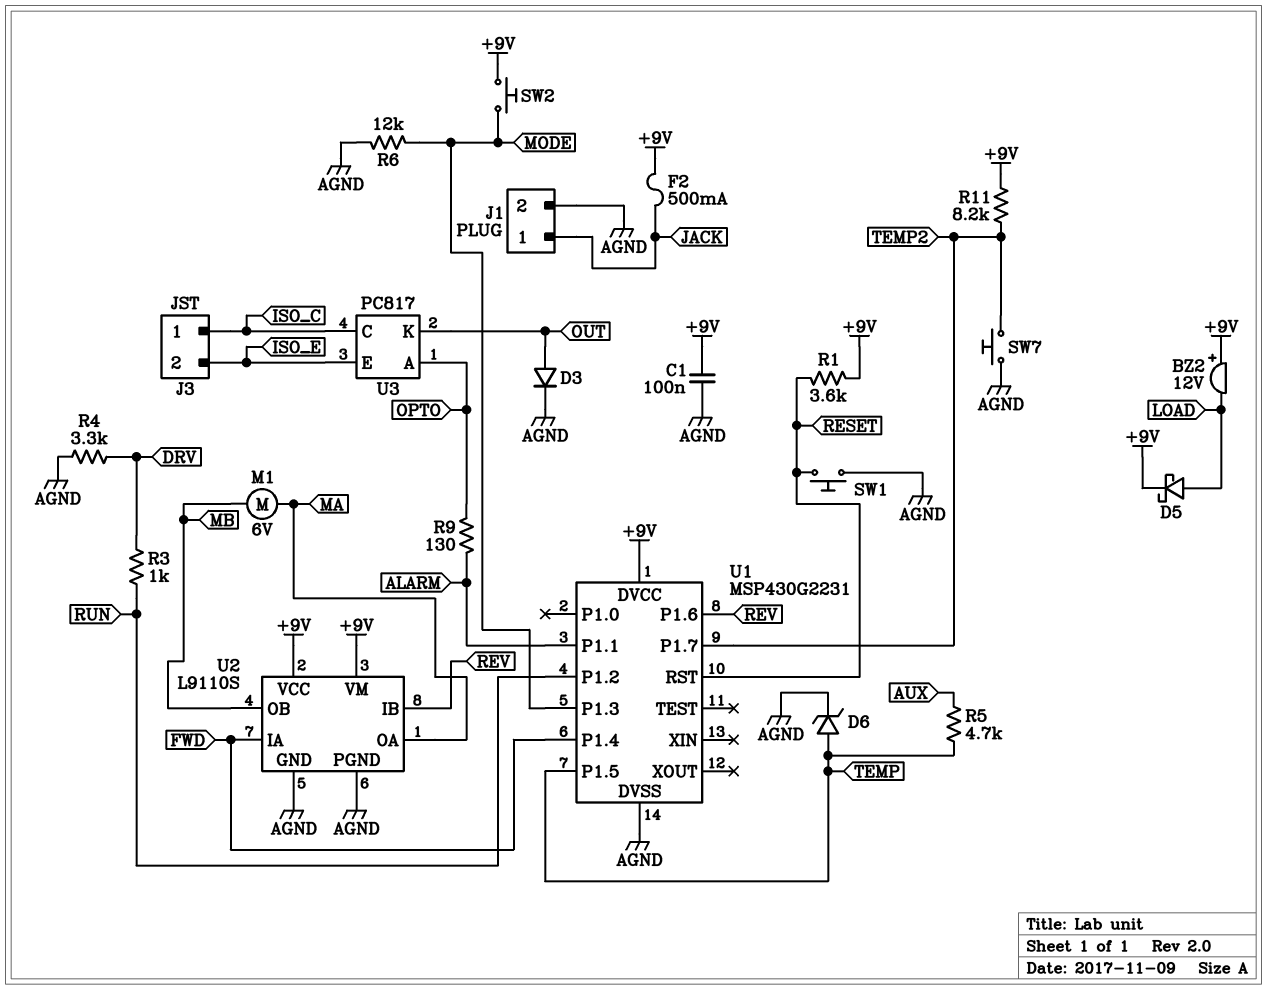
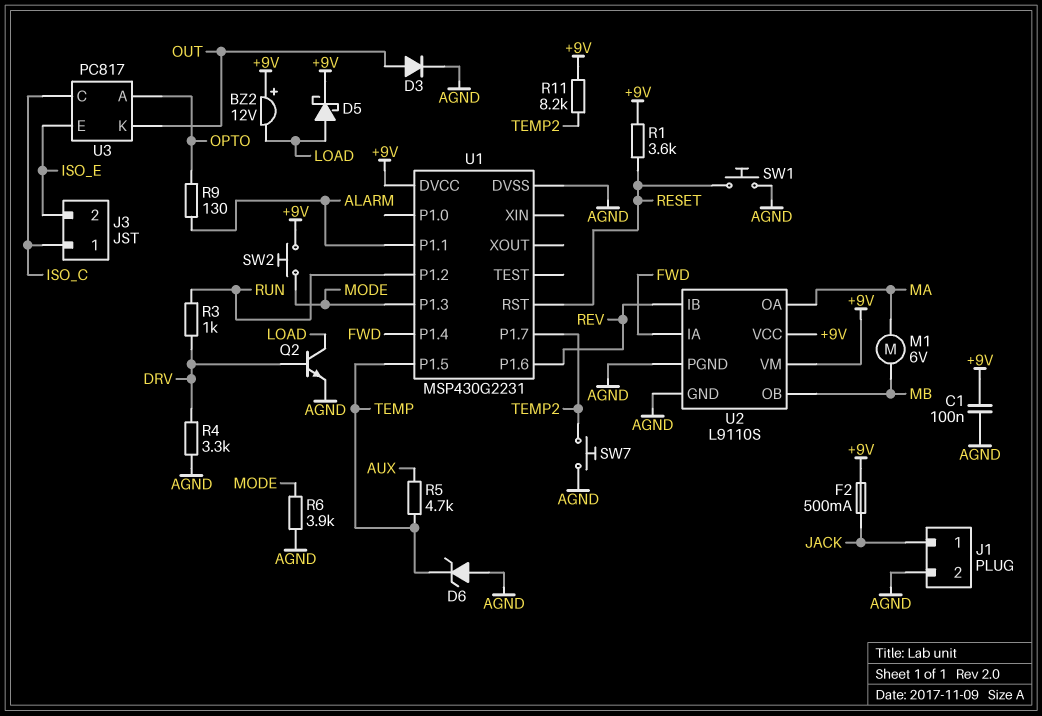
D6: zener (A TEMP, K AGND) -> zener (A AGND, K TEMP)
Q2: none -> NPN (B DRV, C LOAD, E AGND)
R6: 12k (AGND, MODE) -> 3.9k (AGND, MODE)

